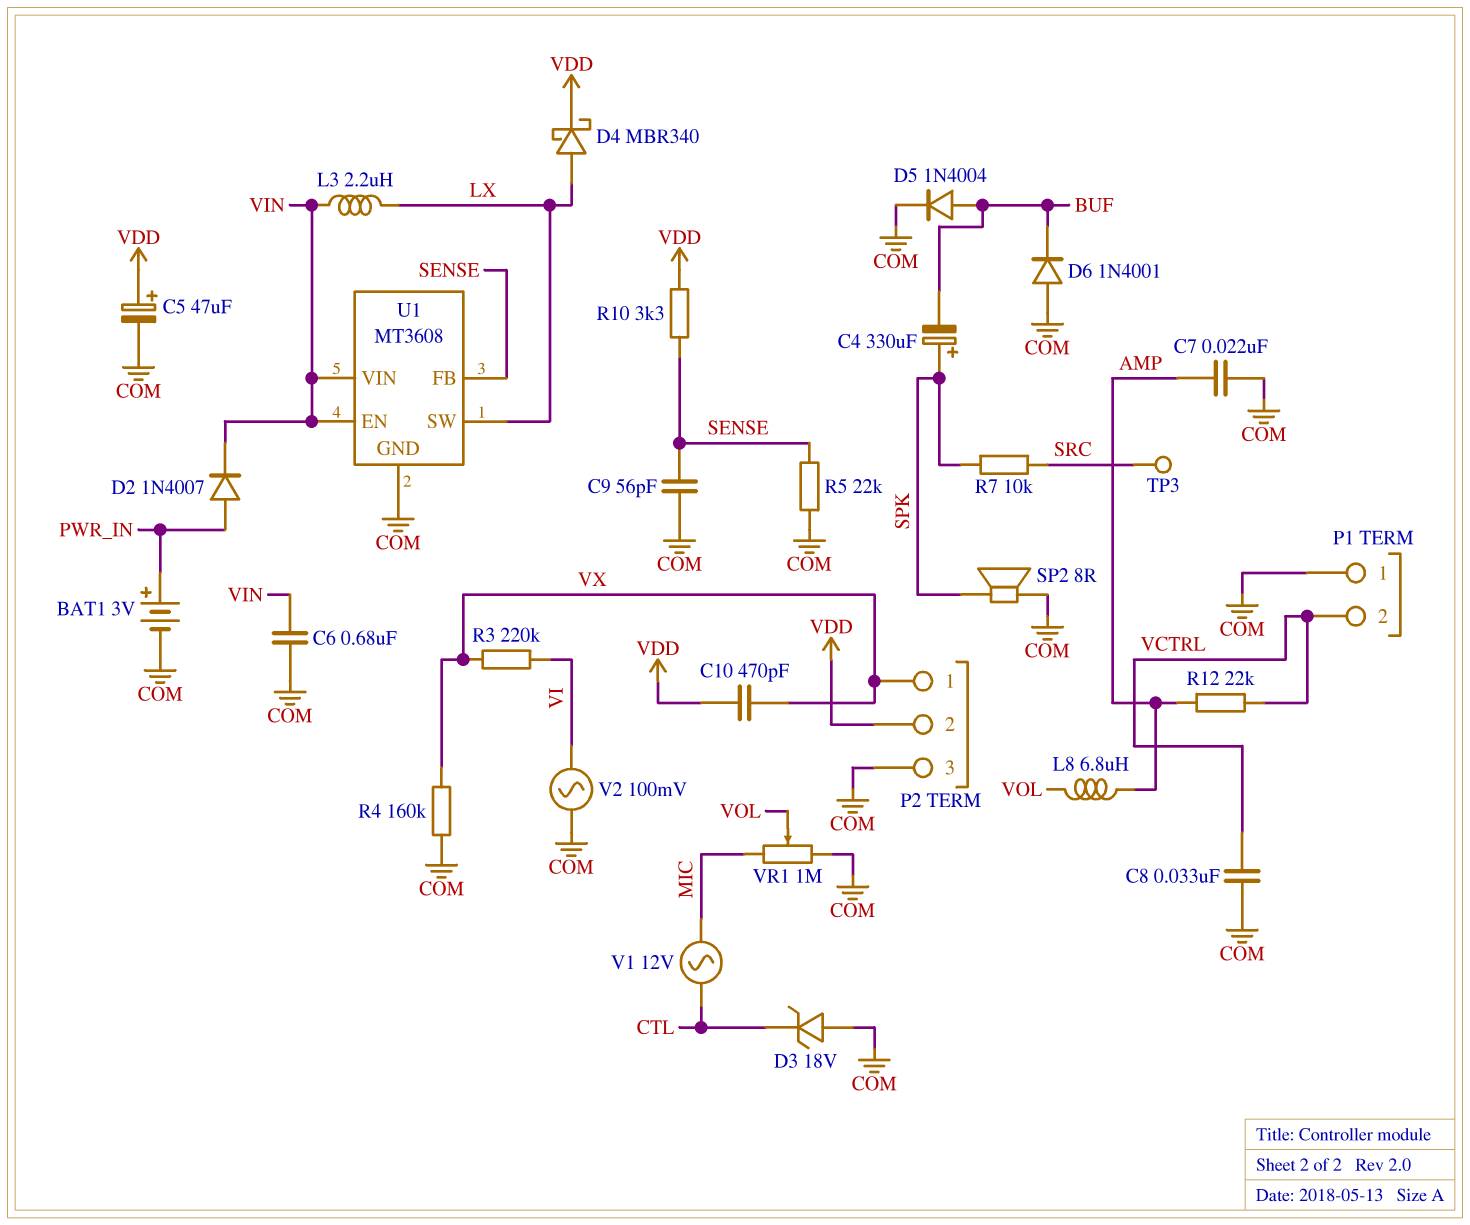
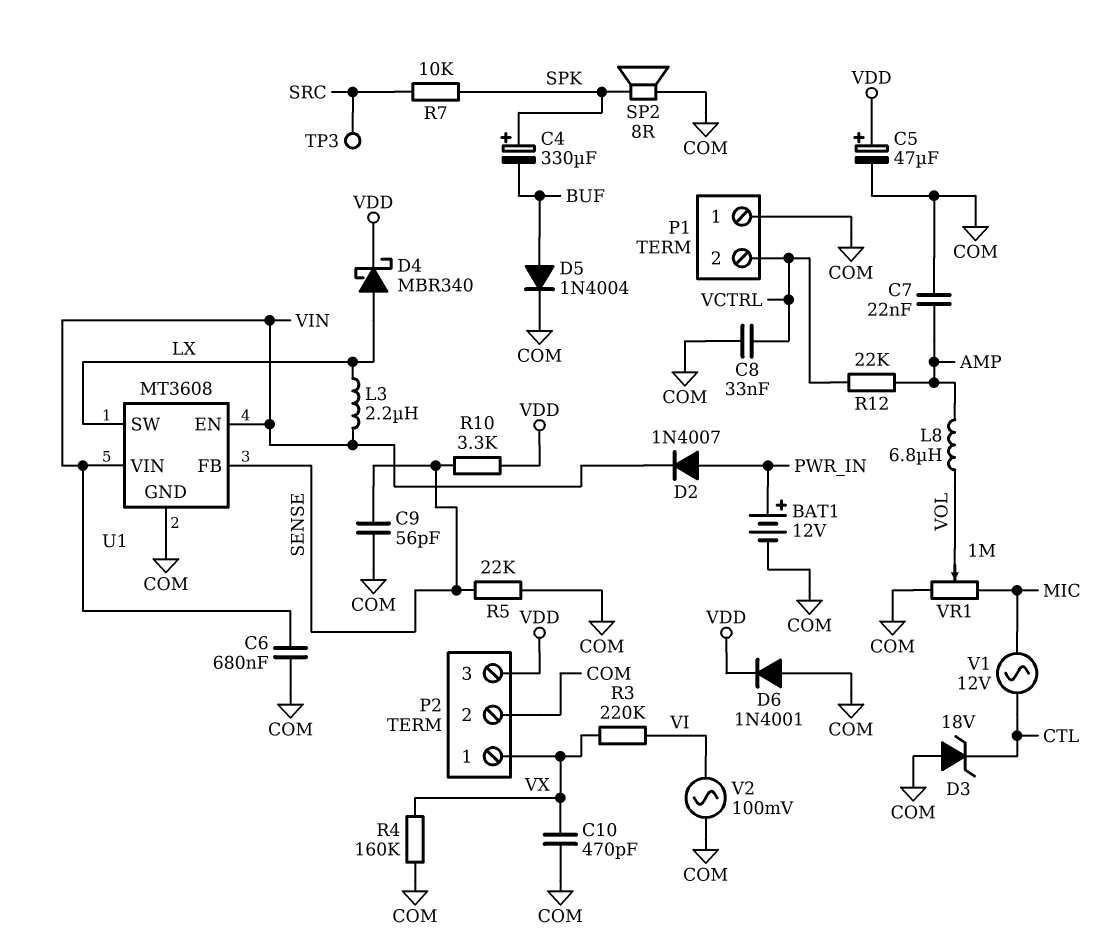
BAT1: 3V (plus PWR_IN, minus COM) -> 12V (plus PWR_IN, minus COM)
C10: 470pF (VDD, VX) -> 470pF (COM, VX)
D6: diode 1N4001 (A COM, K BUF) -> diode 1N4001 (A COM, K VDD)
P2 pin 2: VDD -> COM
P2 pin 3: COM -> VDD

